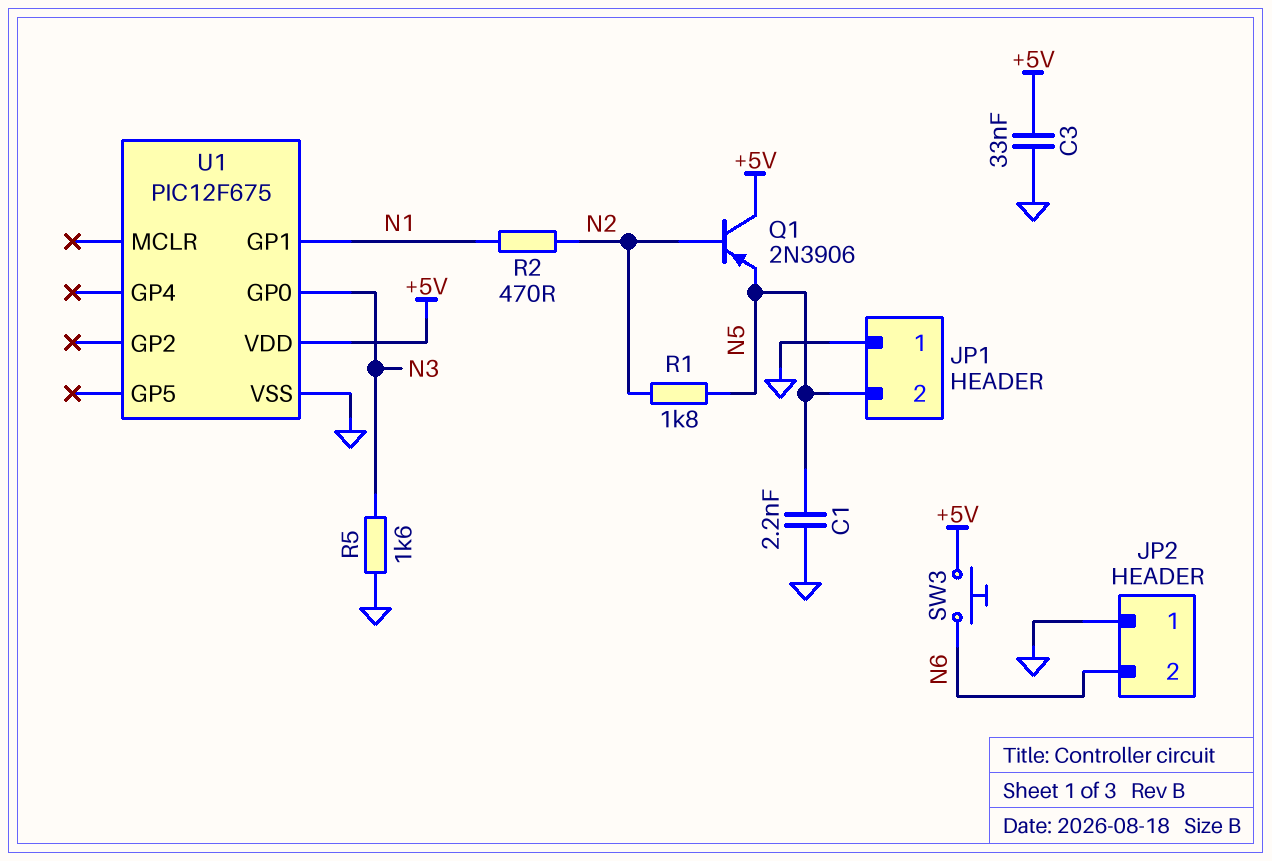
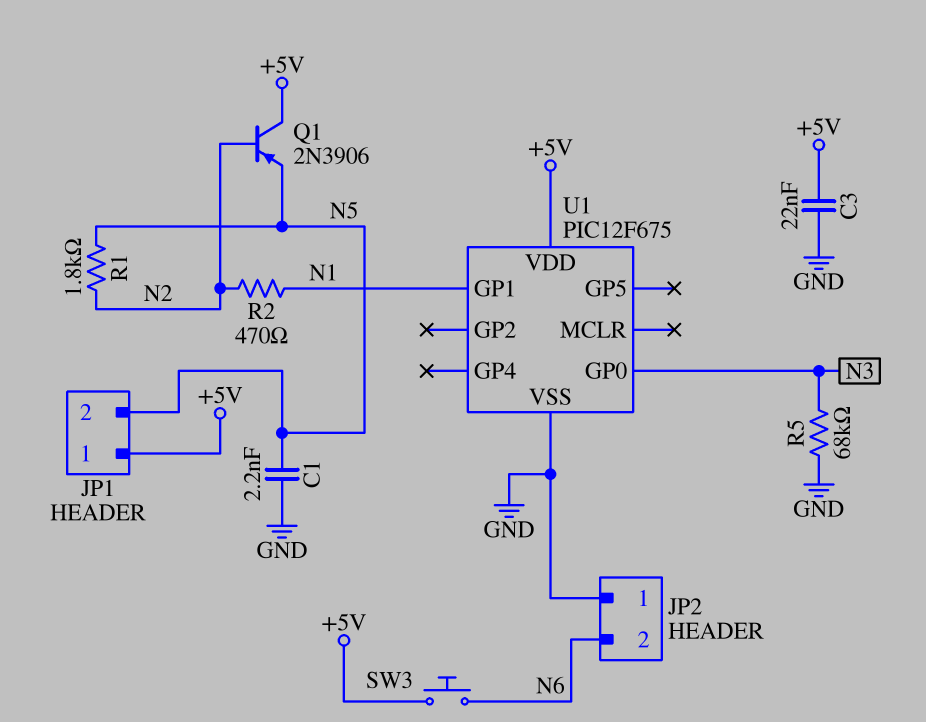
C3: 33nF (+5V, GND) -> 22nF (+5V, GND)
JP1 pin 1: GND -> +5V
R5: 1.6k (GND, N3) -> 68k (GND, N3)

